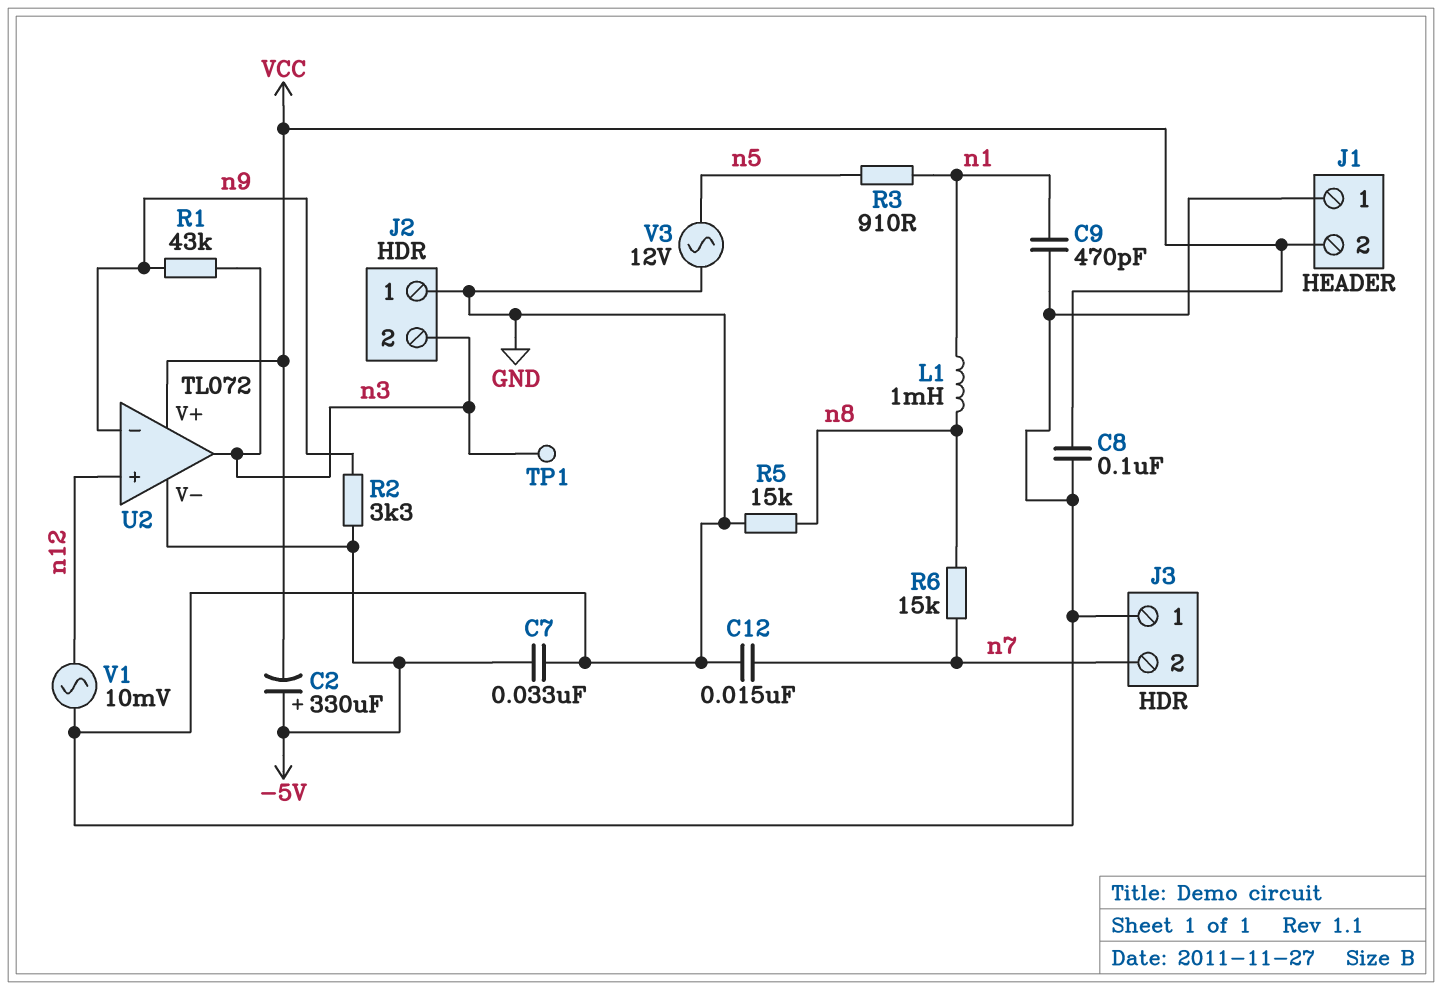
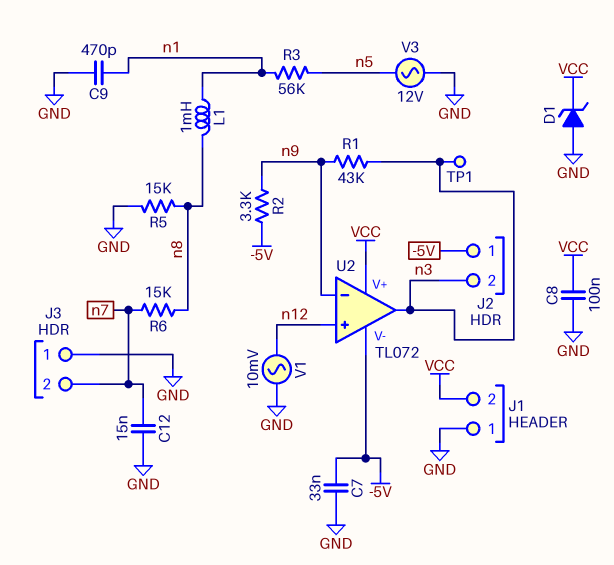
C2: 330uF (plus -5V, minus VCC) -> none
D1: none -> zener (A GND, K VCC)
J2 pin 1: GND -> -5V
R3: 910 (n1, n5) -> 56k (n1, n5)

